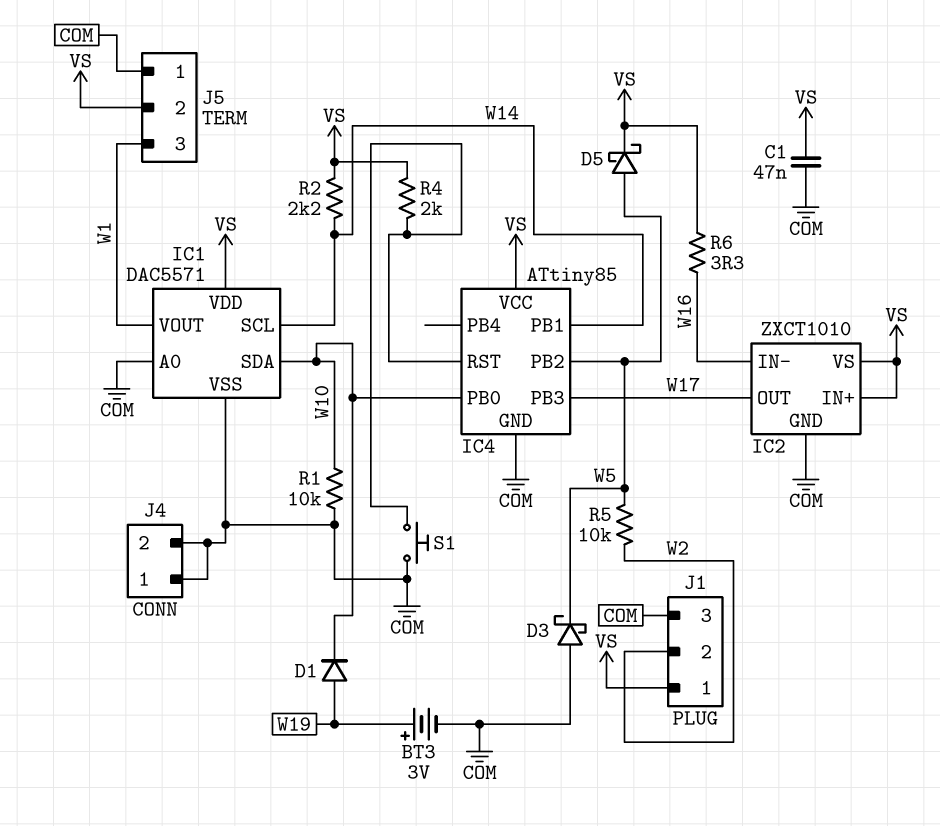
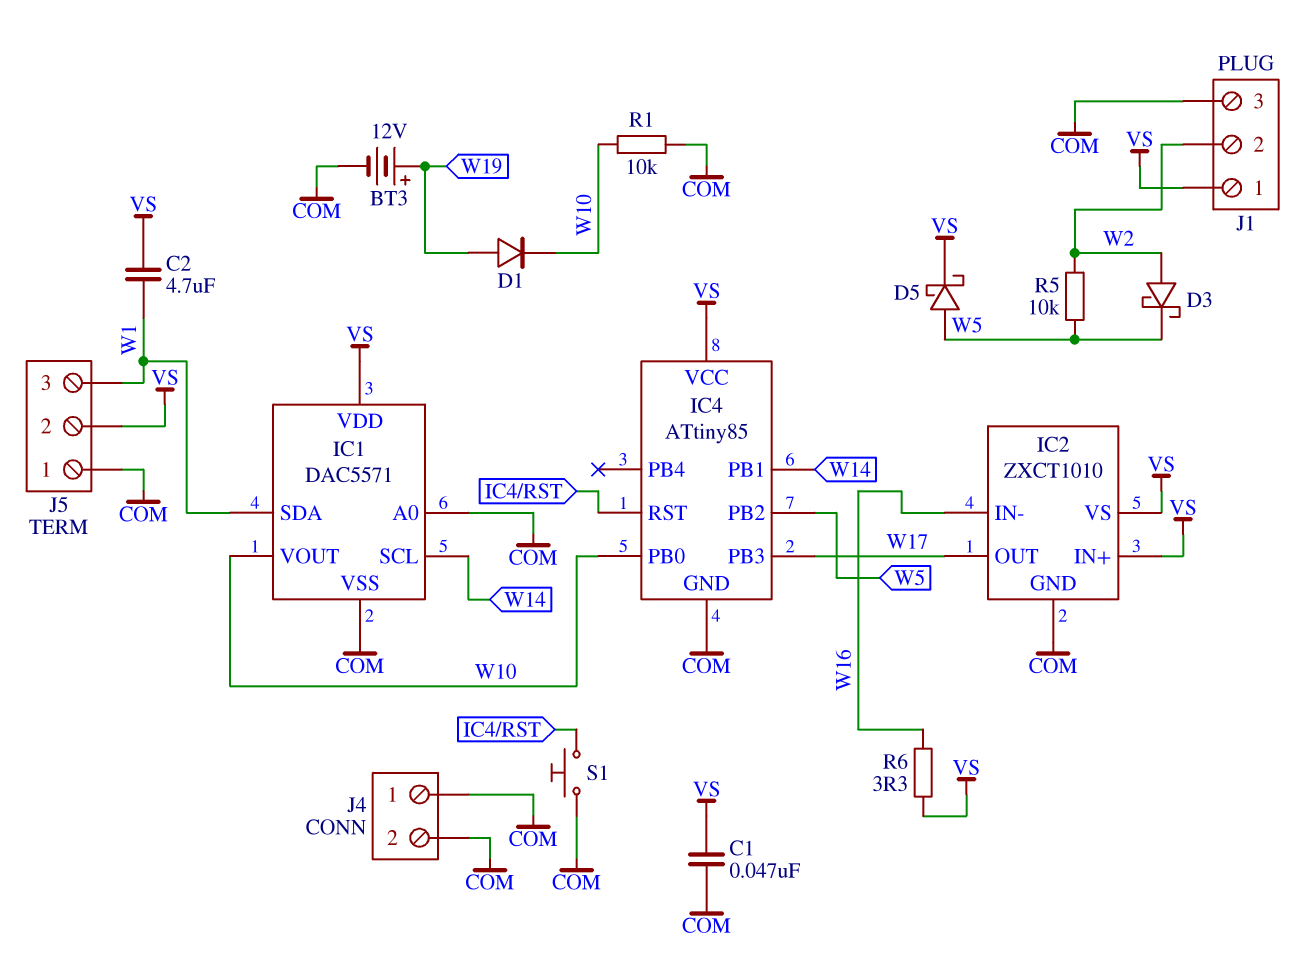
BT3: 3V (plus W19, minus COM) -> 12V (plus W19, minus COM)
C2: none -> 4.7uF (VS, W1)
D3: schottky (A COM, K W5) -> schottky (A W2, K W5)
IC1 pin SDA: W10 -> W1
IC1 pin VOUT: W1 -> W10
R2: 2.2k (VS, W14) -> none
R4: 2k (IC4/RST, VS) -> none

